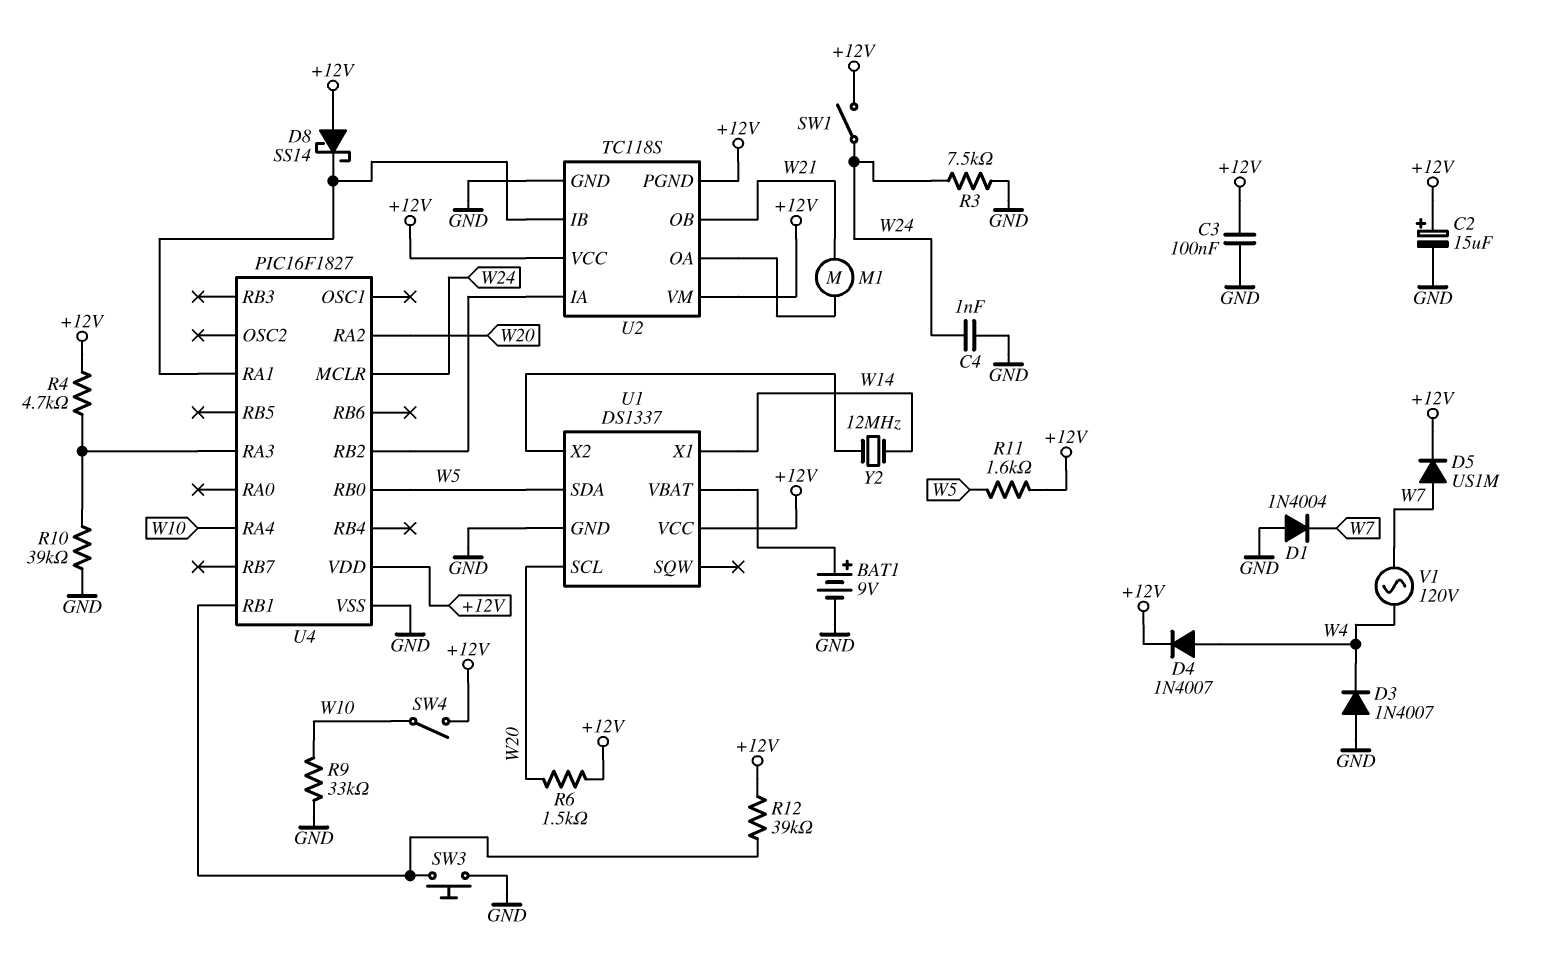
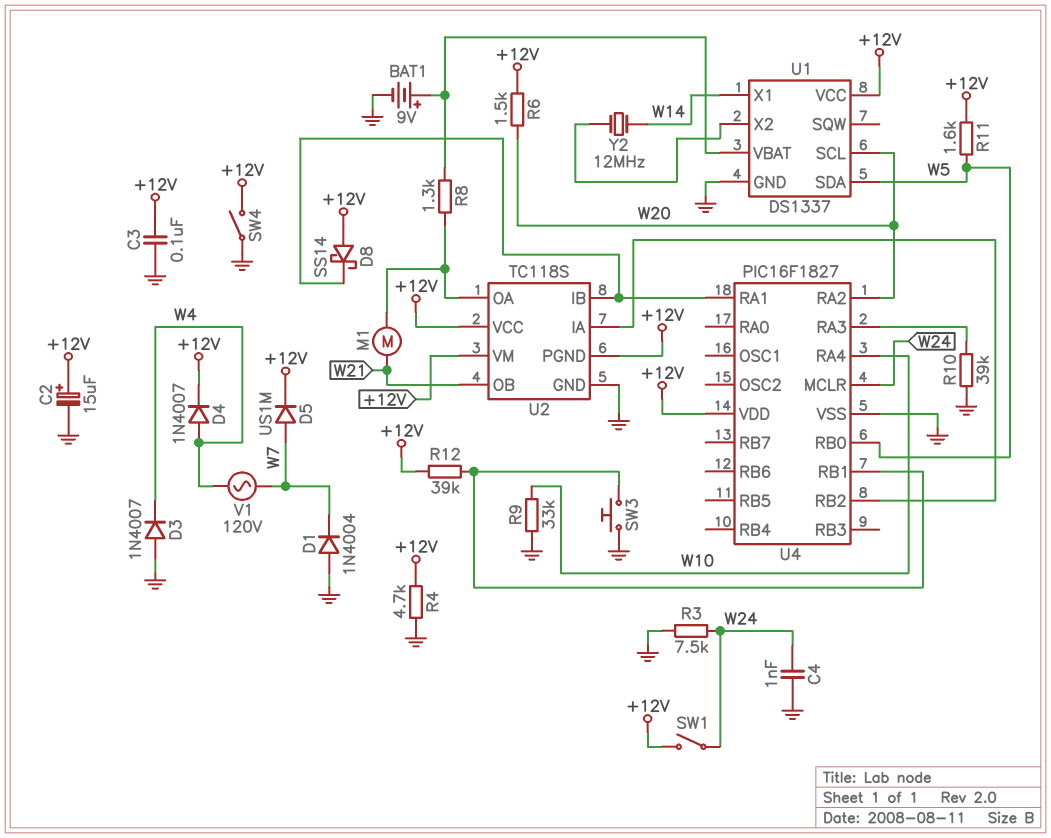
R4: 4.7k (+12V, U4/RA3) -> 4.7k (+12V, GND)
R8: none -> 1.3k (U1/VBAT, U2/OA)
SW4: switch (+12V, W10) -> switch (+12V, GND)

